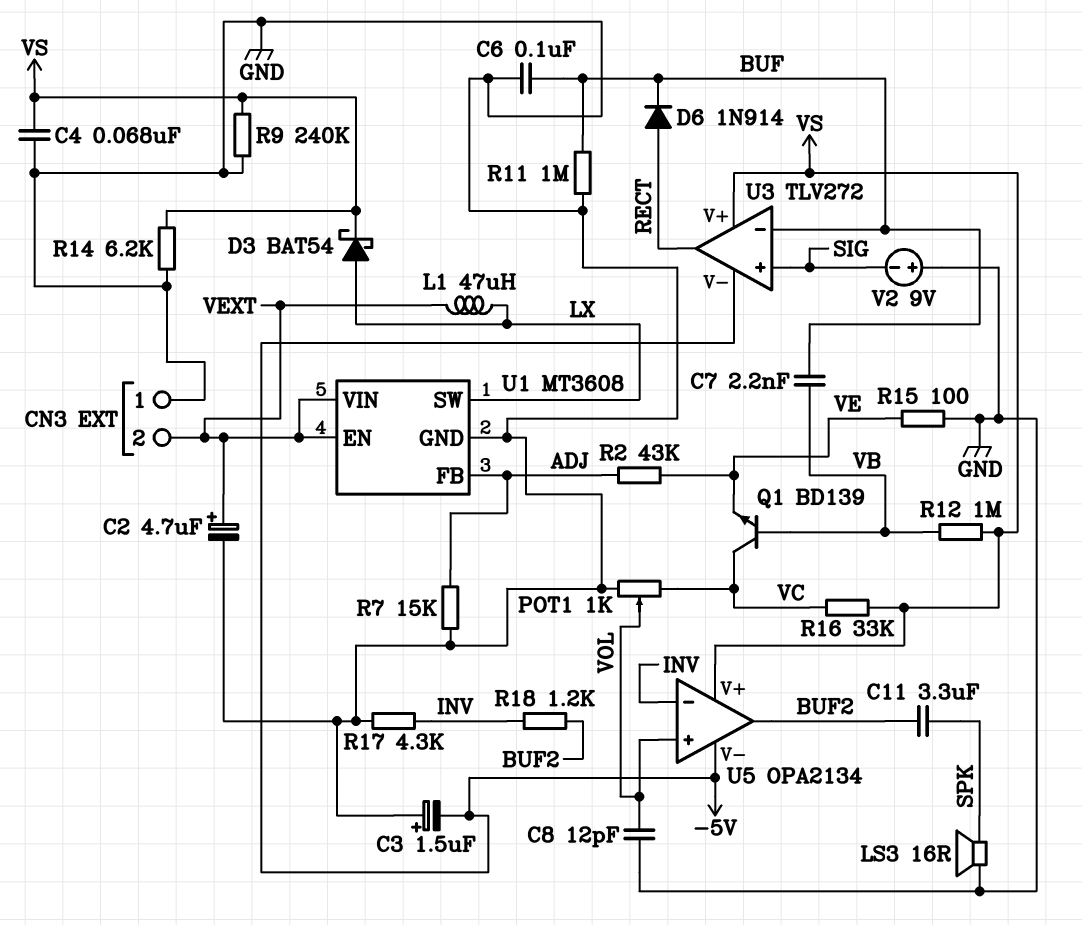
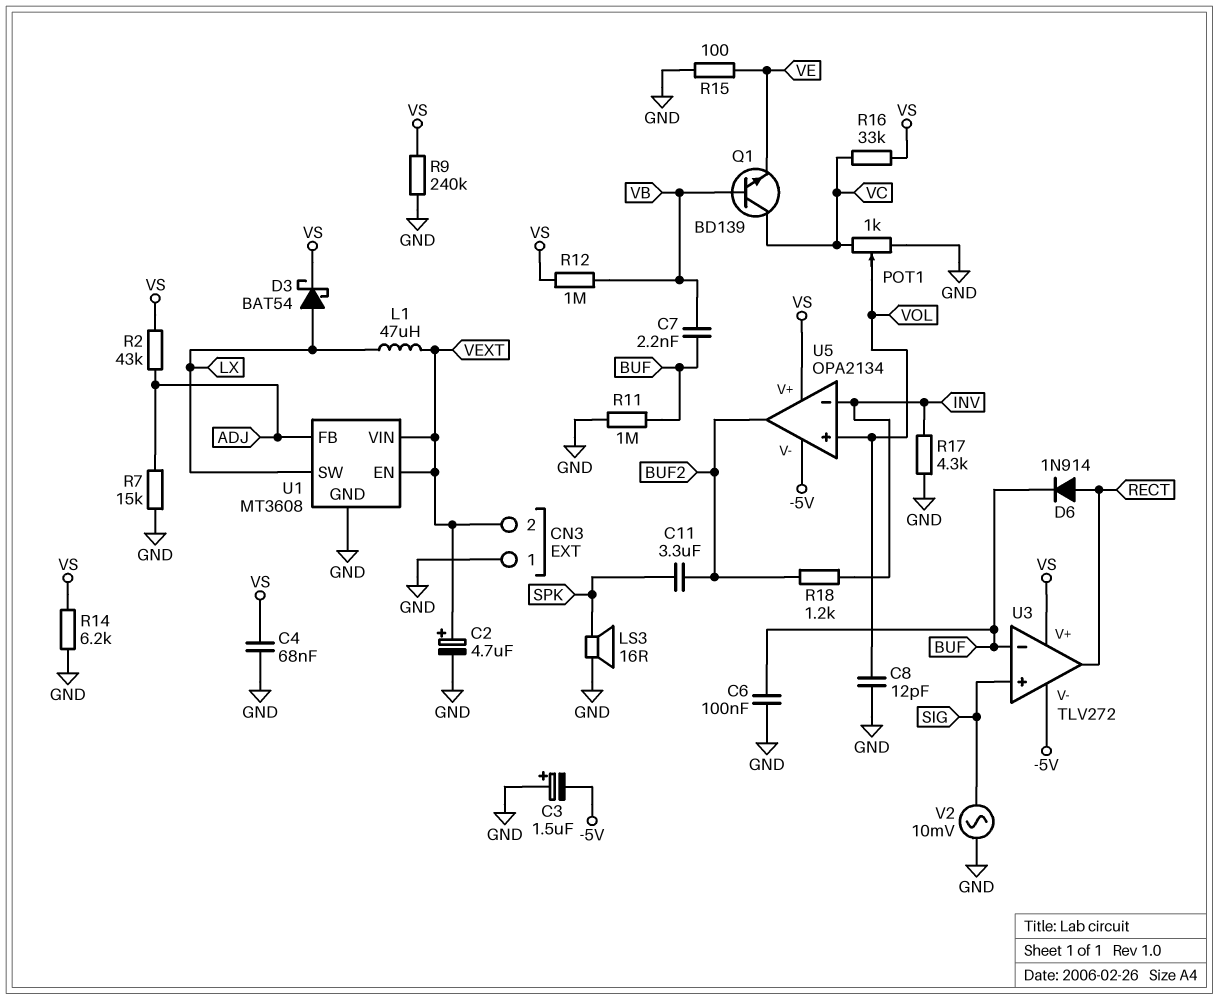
R2: 43k (ADJ, VE) -> 43k (ADJ, VS)
V2: 9V (plus GND, minus SIG) -> AC 10mV (GND, SIG)

